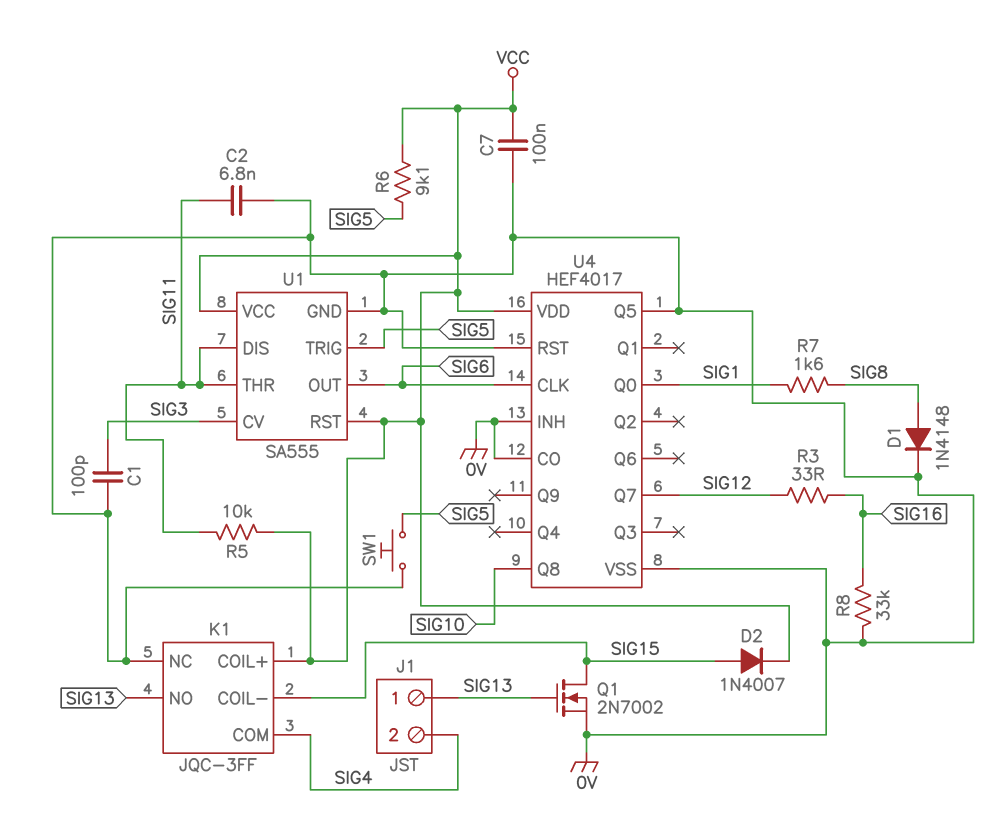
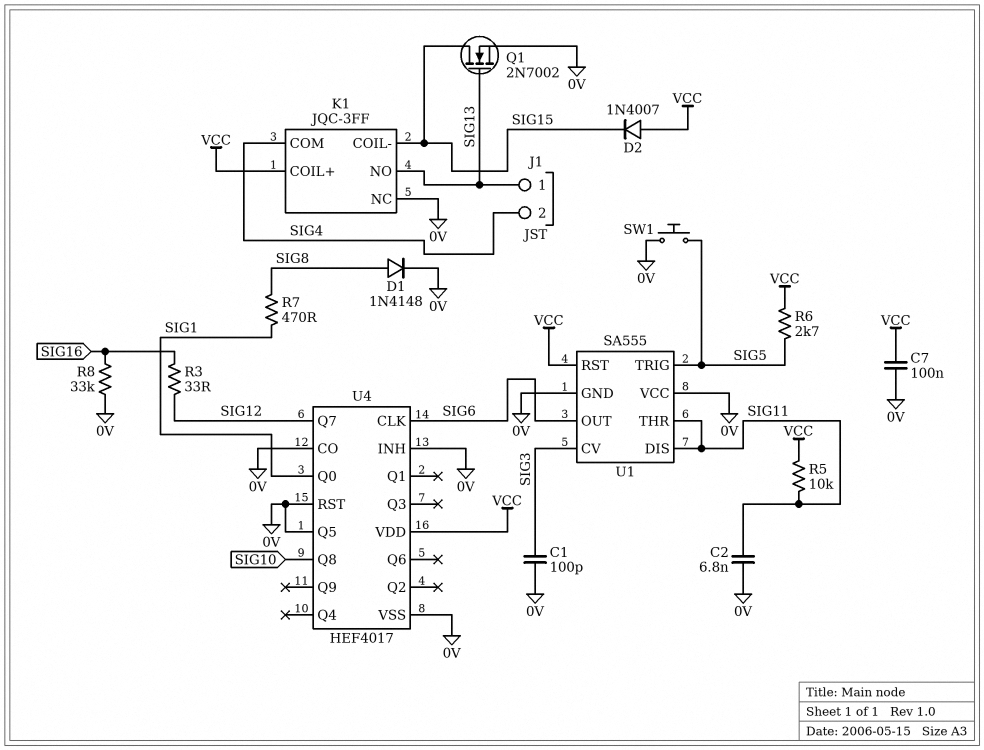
D2: diode 1N4007 (A SIG15, K VCC) -> diode 1N4007 (A VCC, K SIG15)
R6: 9.1k (SIG5, VCC) -> 2.7k (SIG5, VCC)
R7: 1.6k (SIG1, SIG8) -> 470 (SIG1, SIG8)
U1 pin VCC: VCC -> 0V

